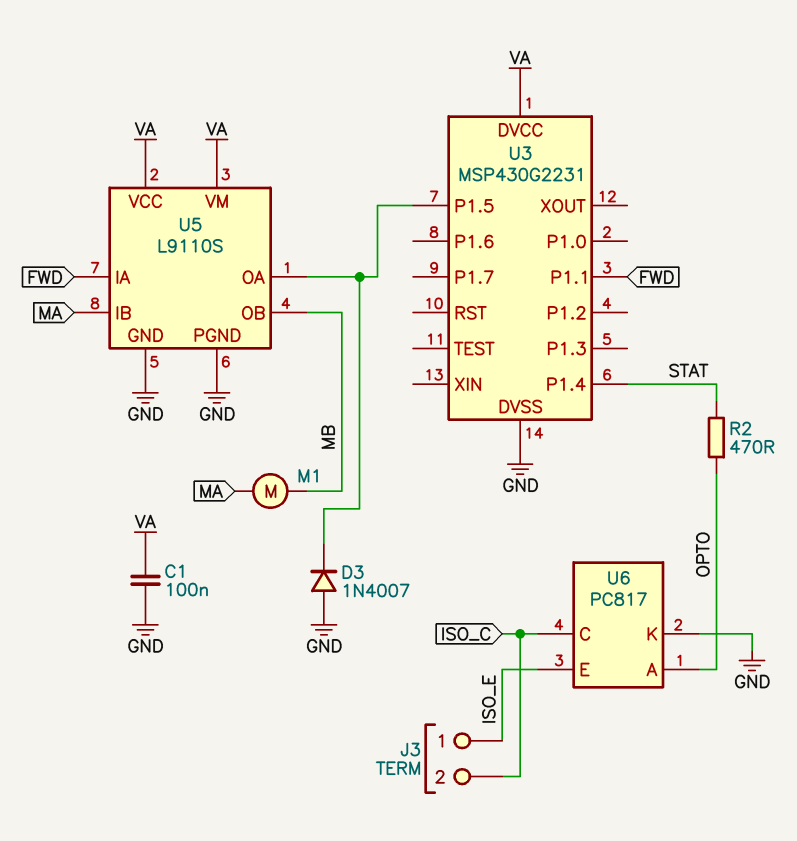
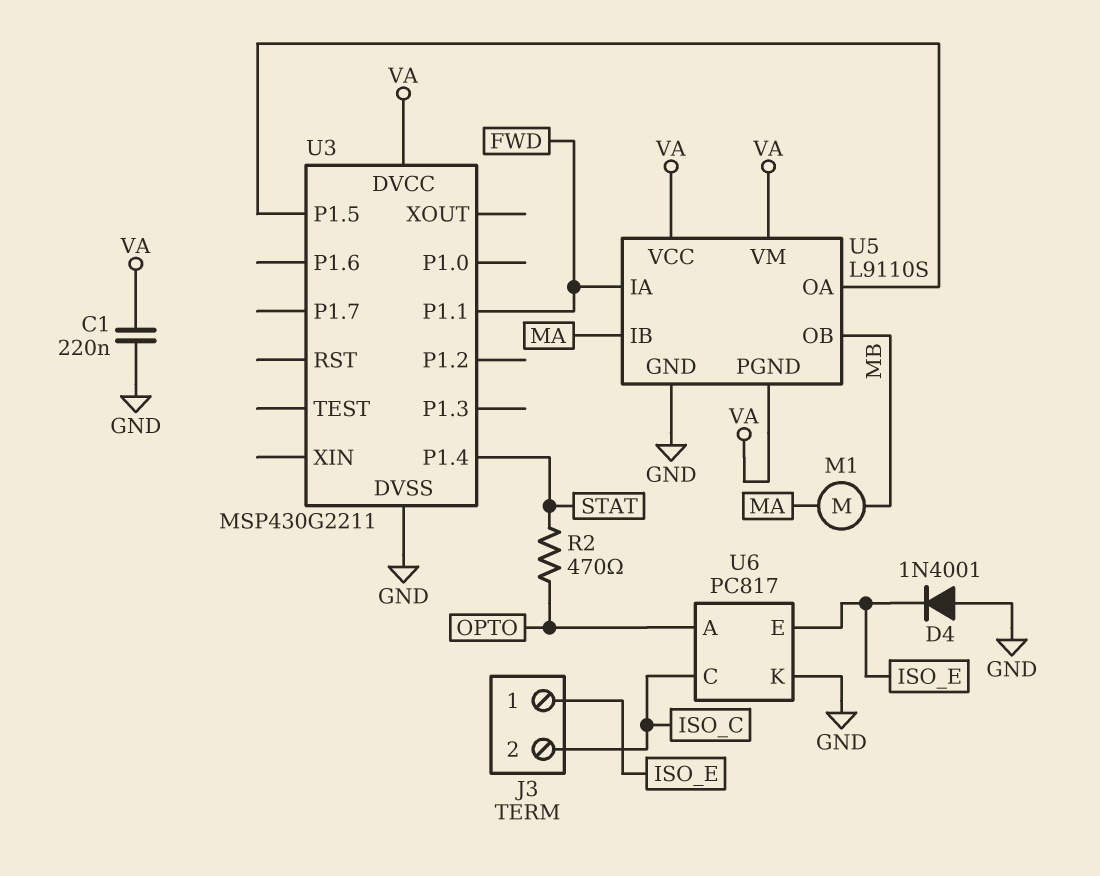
C1: 100nF (GND, VA) -> 220nF (GND, VA)
D3: diode 1N4007 (A GND, K U3/P1.5) -> none
D4: none -> diode 1N4001 (A GND, K ISO_E)
U3: MSP430G2231 -> MSP430G2211
U5 pin PGND: GND -> VA

